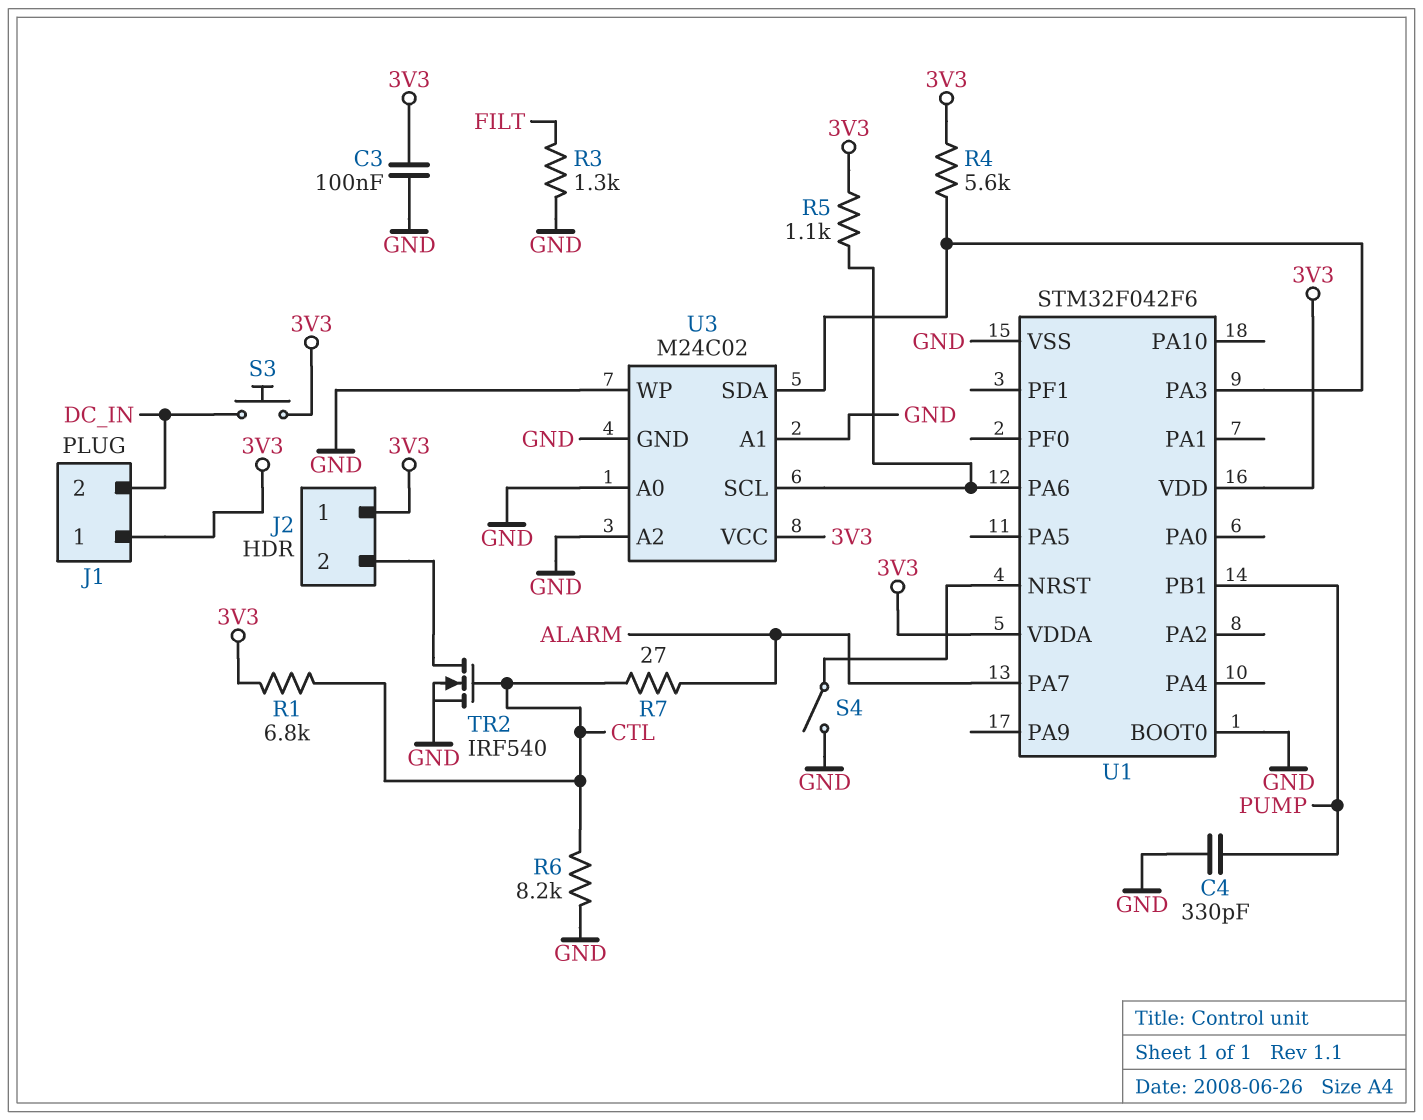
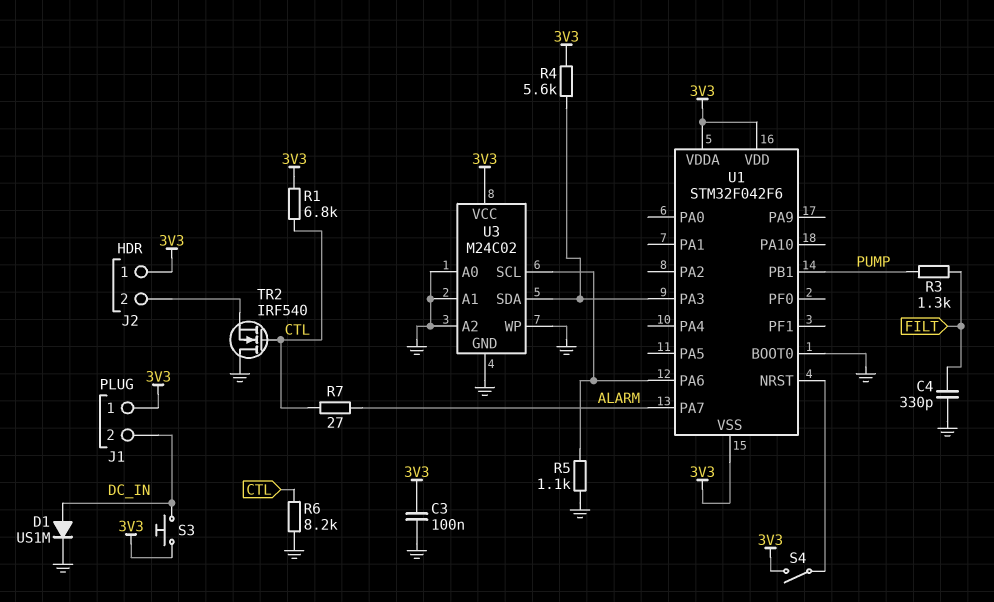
C4: 330pF (GND, PUMP) -> 330pF (FILT, GND)
D1: none -> diode US1M (A DC_IN, K GND)
R3: 1.3k (FILT, GND) -> 1.3k (FILT, PUMP)
R5: 1.1k (3V3, U1/PA6) -> 1.1k (GND, U1/PA6)
S4: switch (GND, U1/NRST) -> switch (3V3, U1/NRST)
TR2: NMOS IRF540 (G CTL, D J2/2, S GND) -> NMOS IRF540 (G CTL, D GND, S J2/2)
U1 pin VSS: GND -> 3V3

